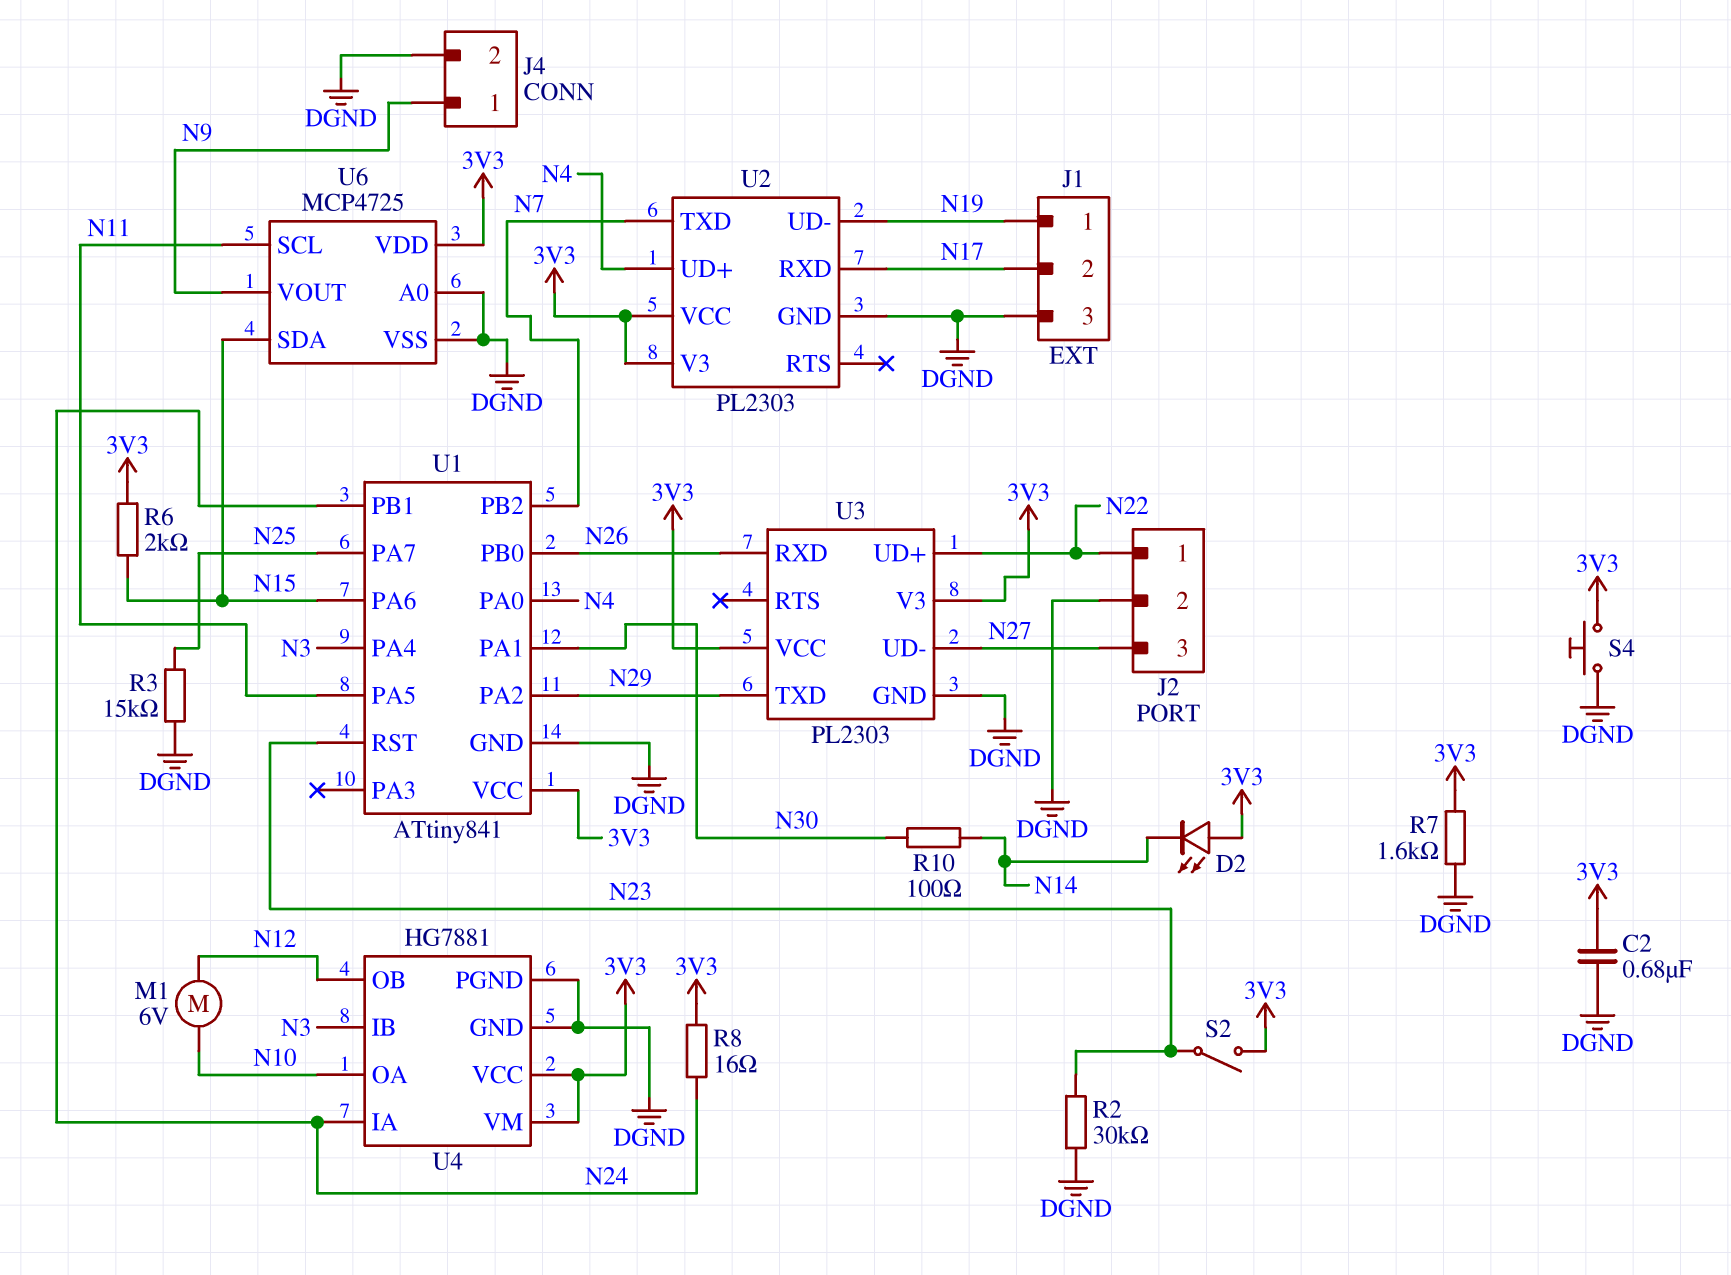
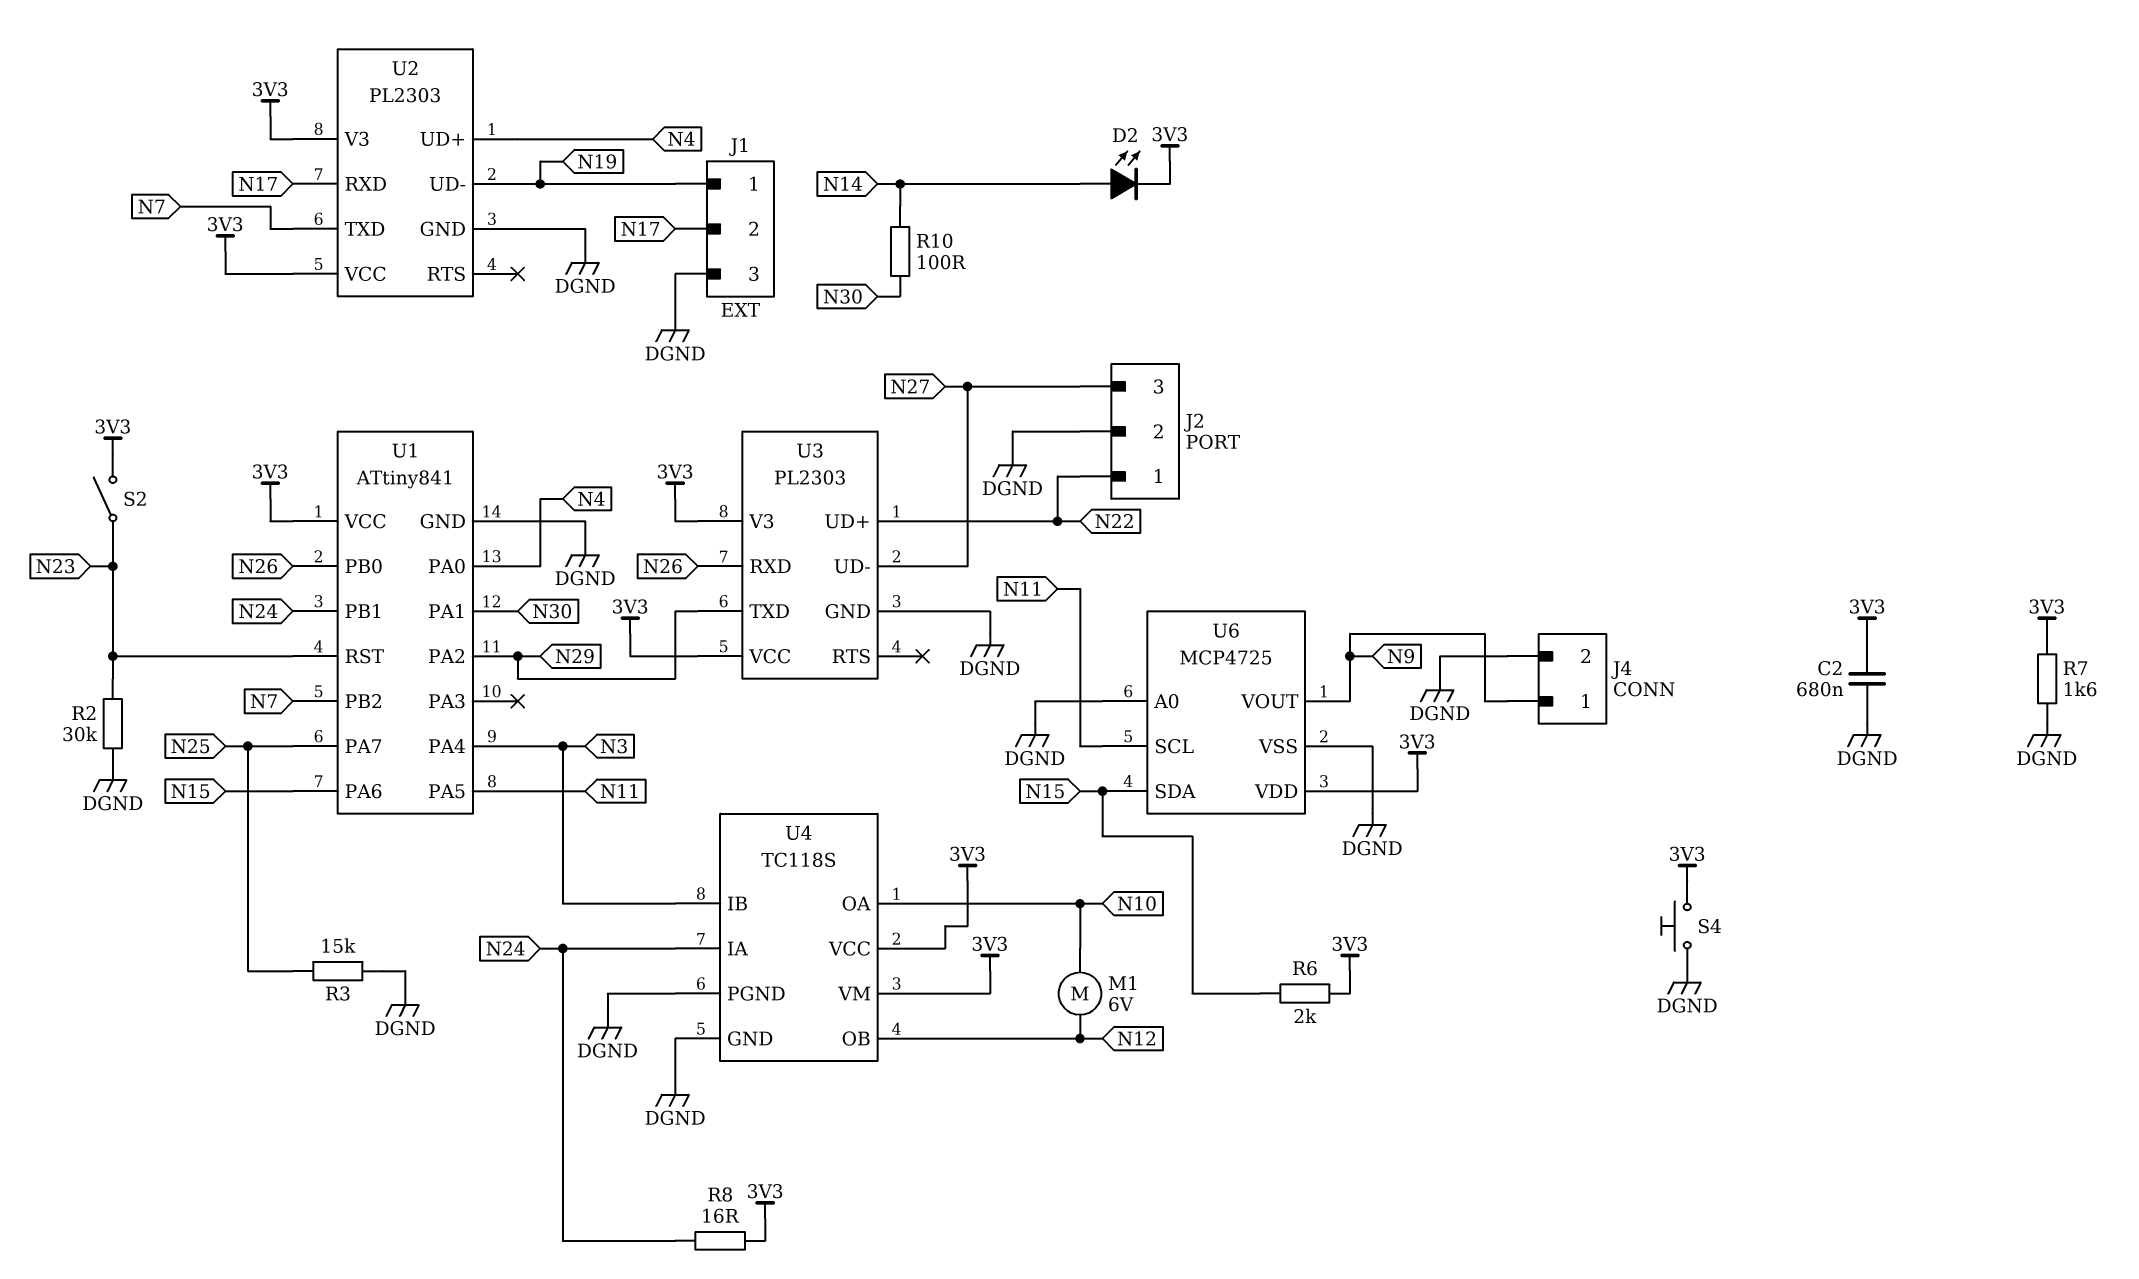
D2: LED (A 3V3, K N14) -> LED (A N14, K 3V3)
U4: HG7881 -> TC118S

